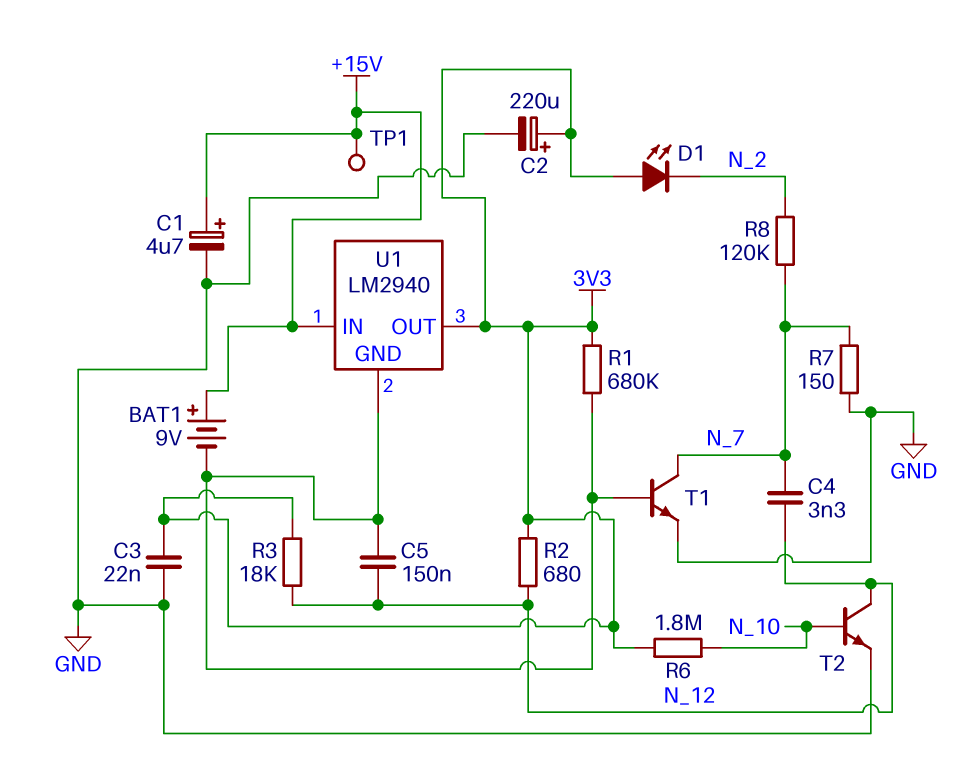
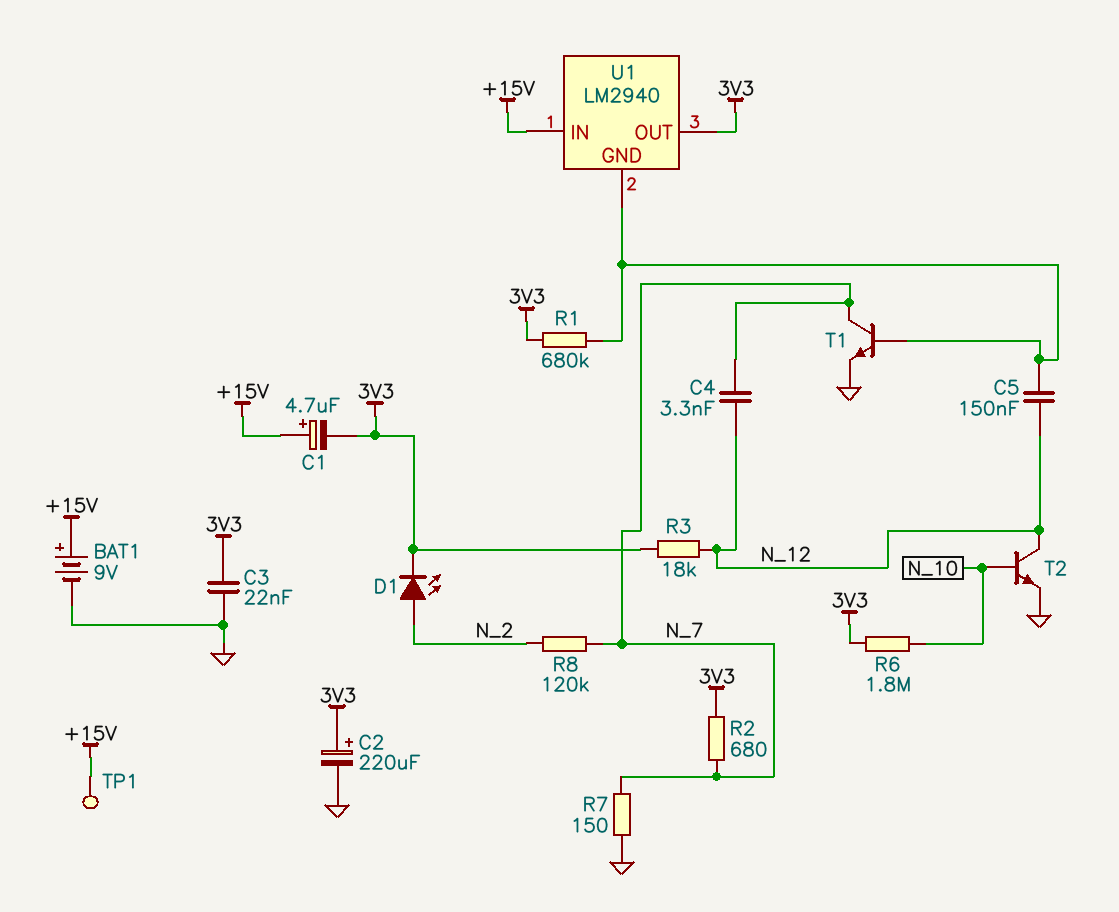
BAT1: 9V (plus +15V, minus U1/GND) -> 9V (plus +15V, minus GND)
C1: 4.7uF (plus +15V, minus GND) -> 4.7uF (plus +15V, minus 3V3)
D1: LED (A 3V3, K N_2) -> LED (A N_2, K 3V3)
R2: 680 (3V3, N_12) -> 680 (3V3, N_7)

